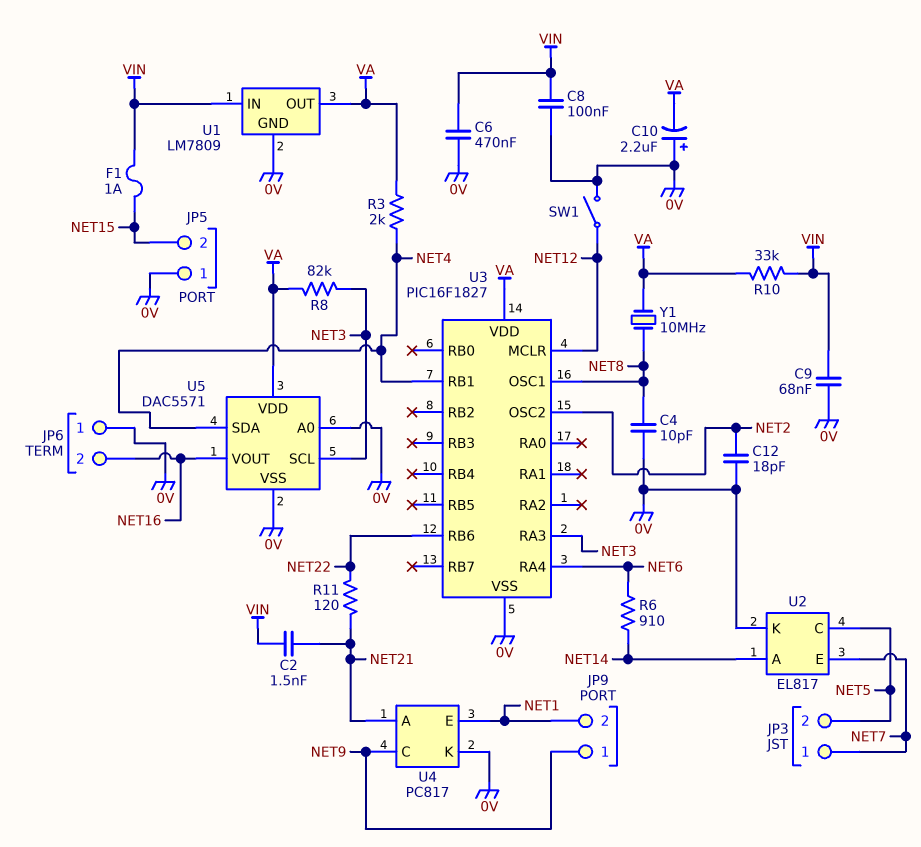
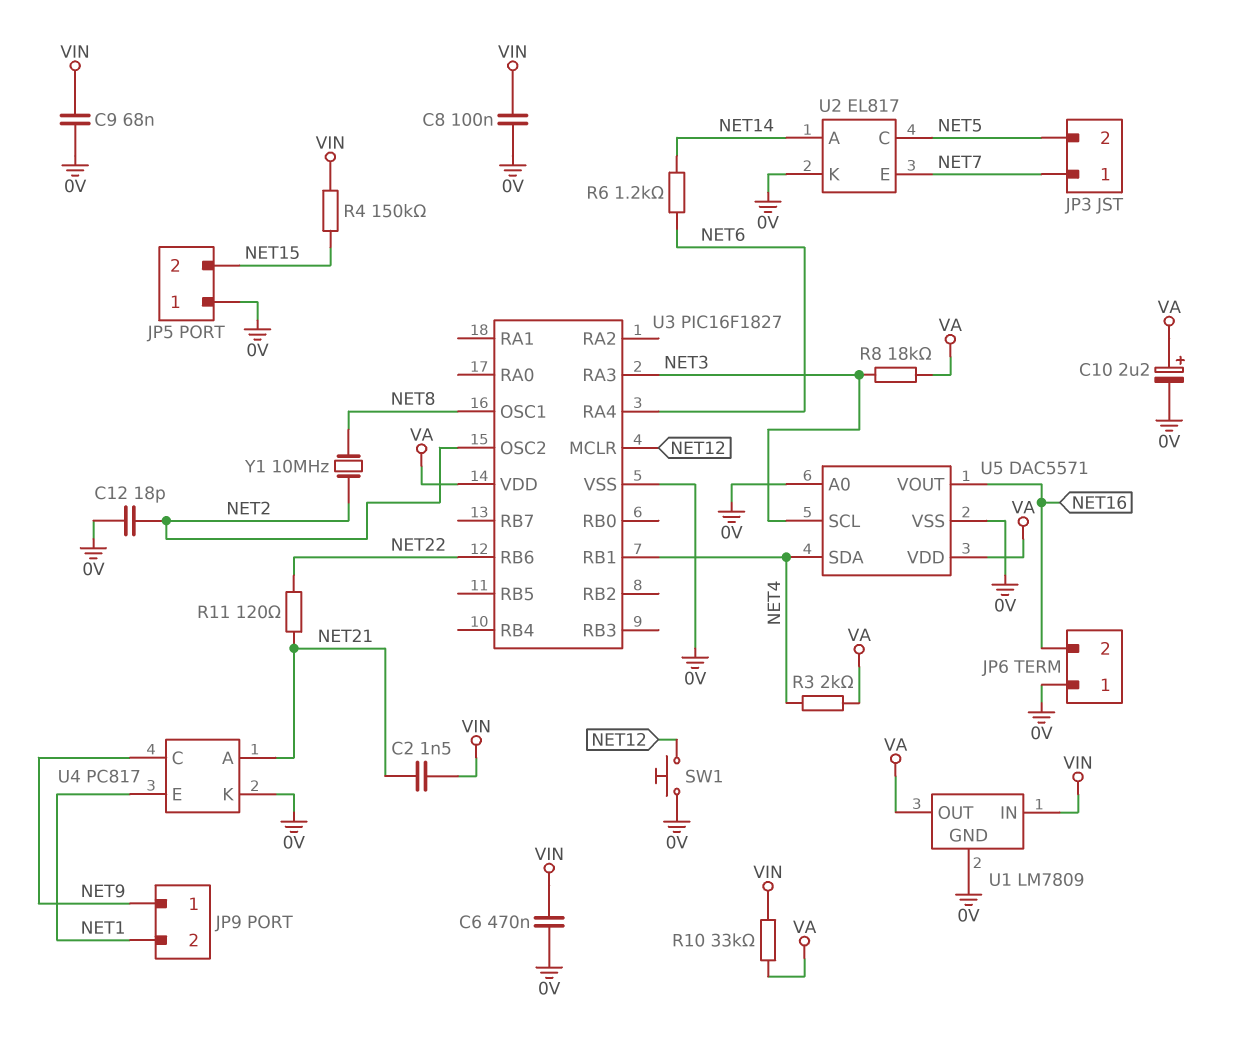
C4: 10pF (0V, NET8) -> none
C10: 2.2uF (plus 0V, minus VA) -> 2.2uF (plus VA, minus 0V)
F1: 1A (NET15, VIN) -> none
R4: none -> 150k (NET15, VIN)
R6: 910 (NET6, NET14) -> 1.2k (NET6, NET14)
R8: 82k (NET3, VA) -> 18k (NET3, VA)
SW1: switch (0V, NET12) -> button (0V, NET12)
Y1: 10MHz (NET8, VA) -> 10MHz (NET2, NET8)

